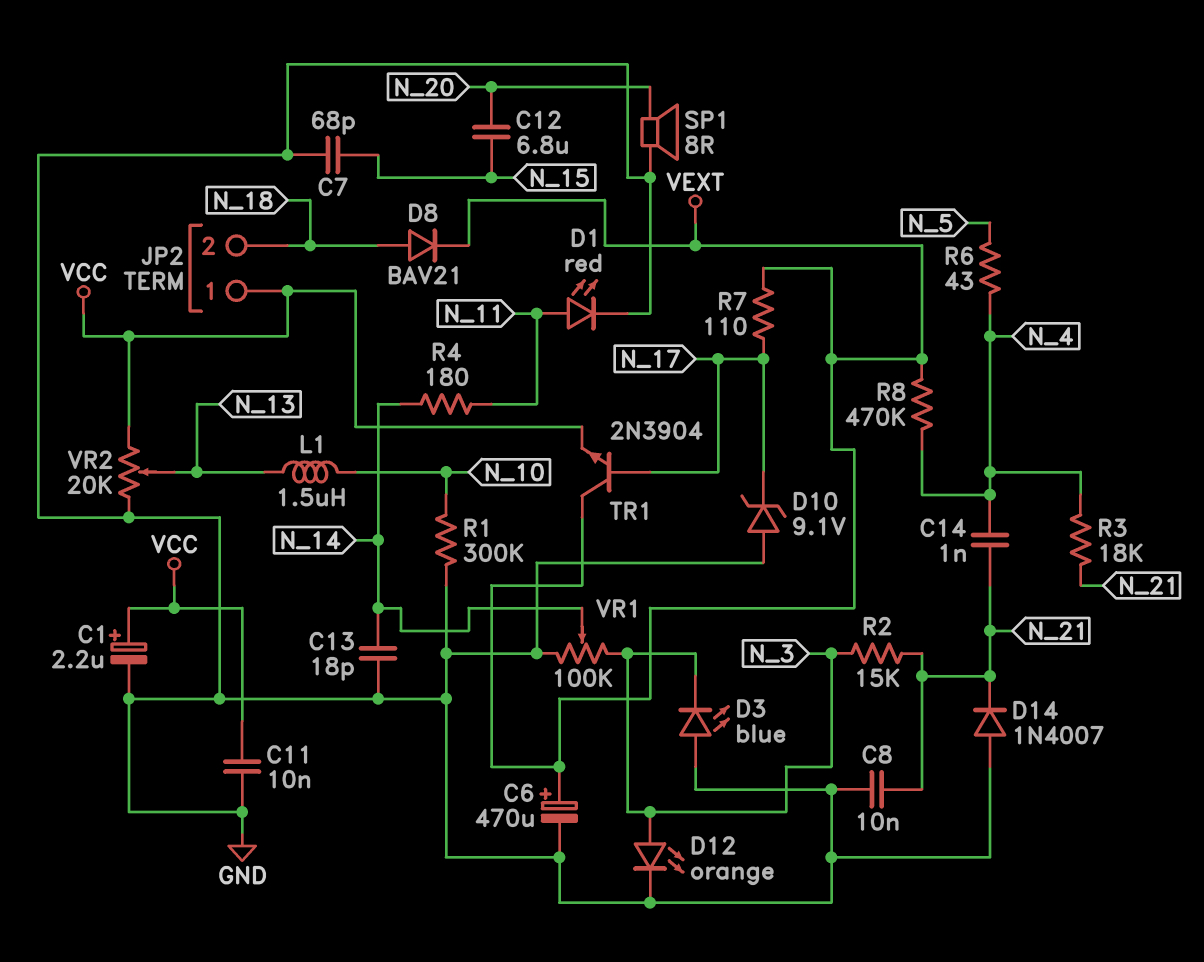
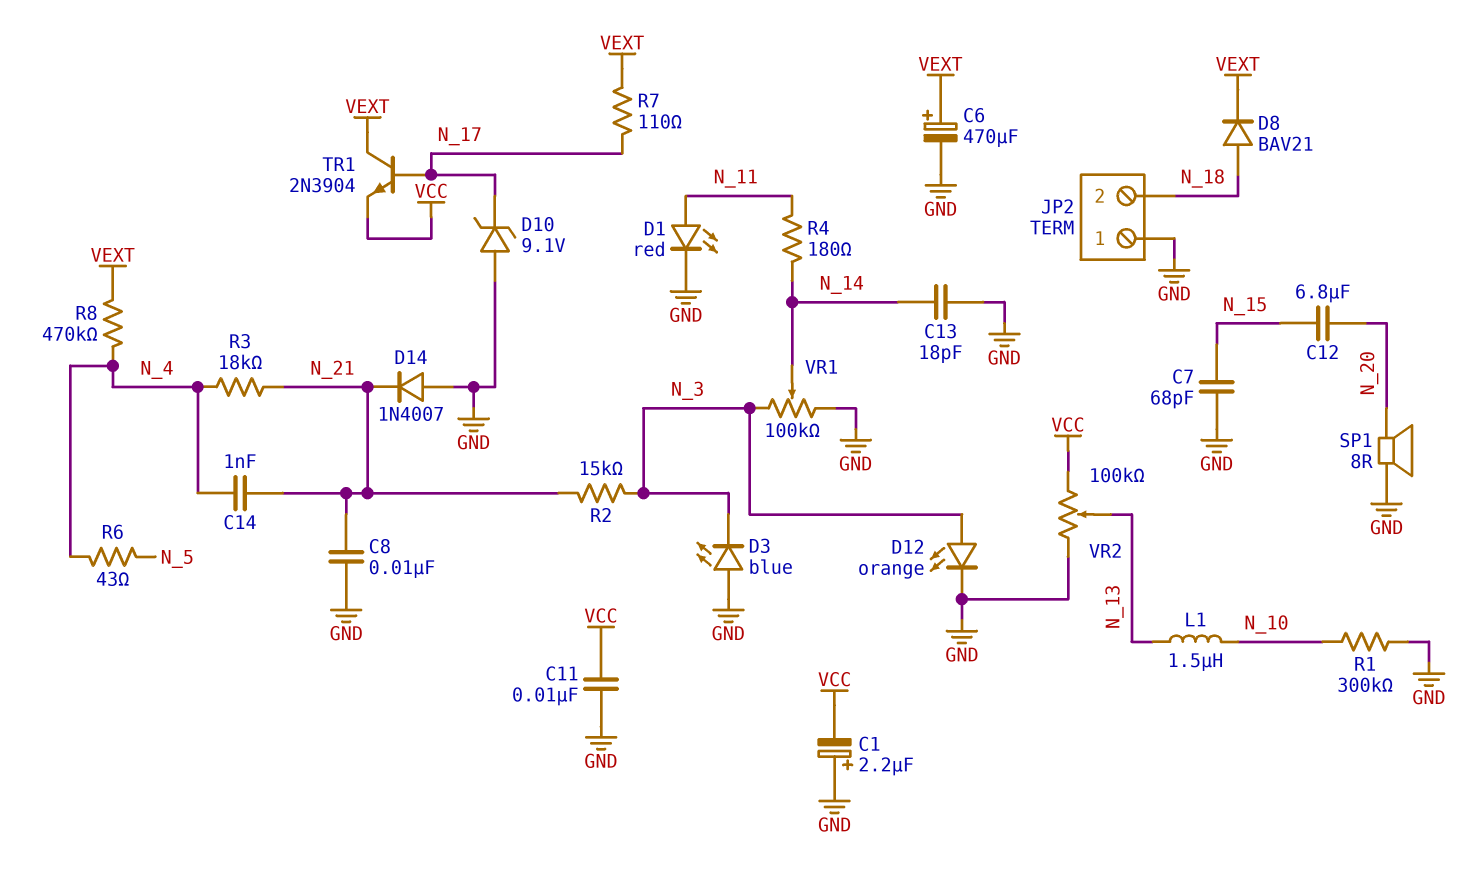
C1: 2.2uF (plus VCC, minus GND) -> 2.2uF (plus GND, minus VCC)
JP2 pin 1: VCC -> GND
VR2: 20k (GND, VCC, wiper N_13) -> 100k (GND, VCC, wiper N_13)

